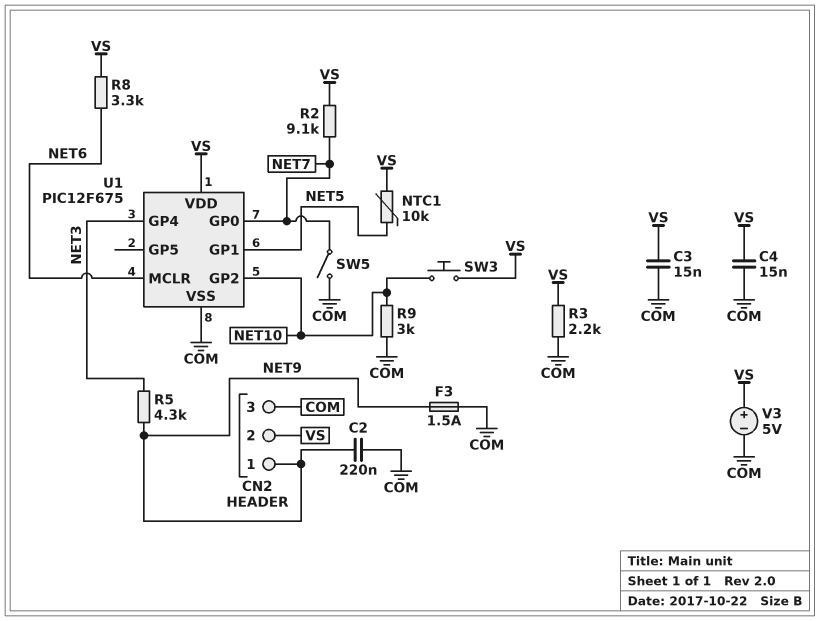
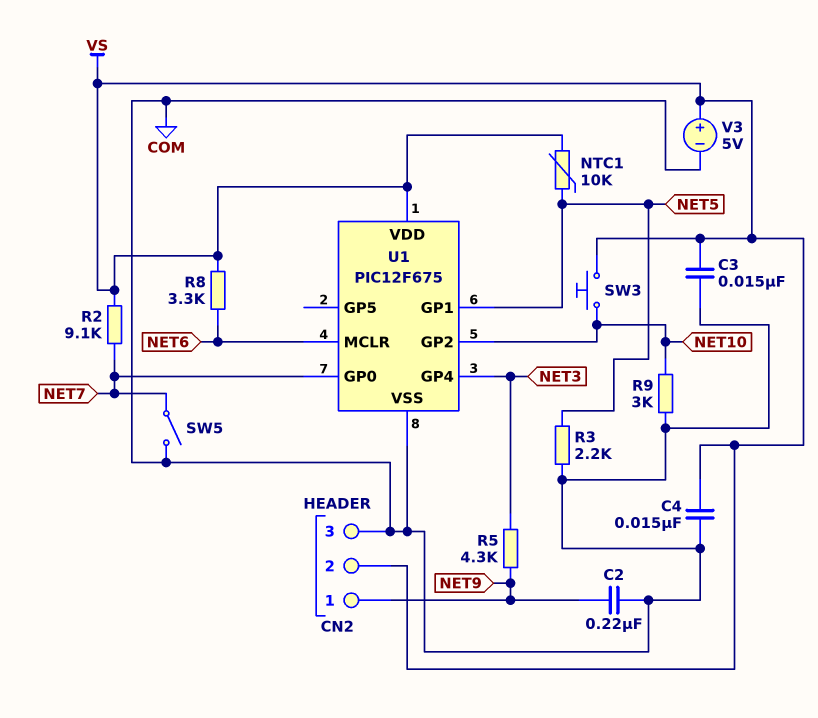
F3: 1.5A (COM, NET9) -> none
R3: 2.2k (COM, VS) -> 2.2k (COM, NET5)

